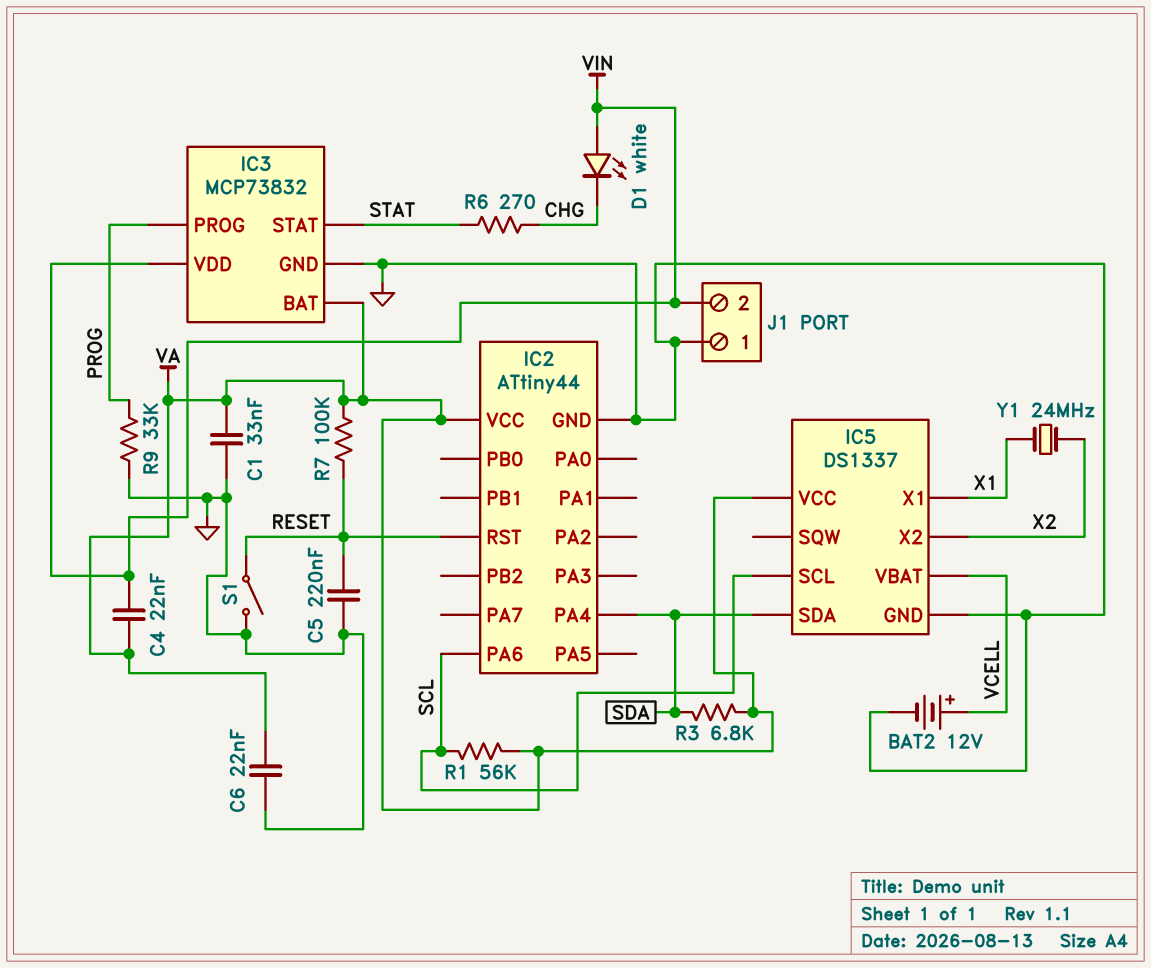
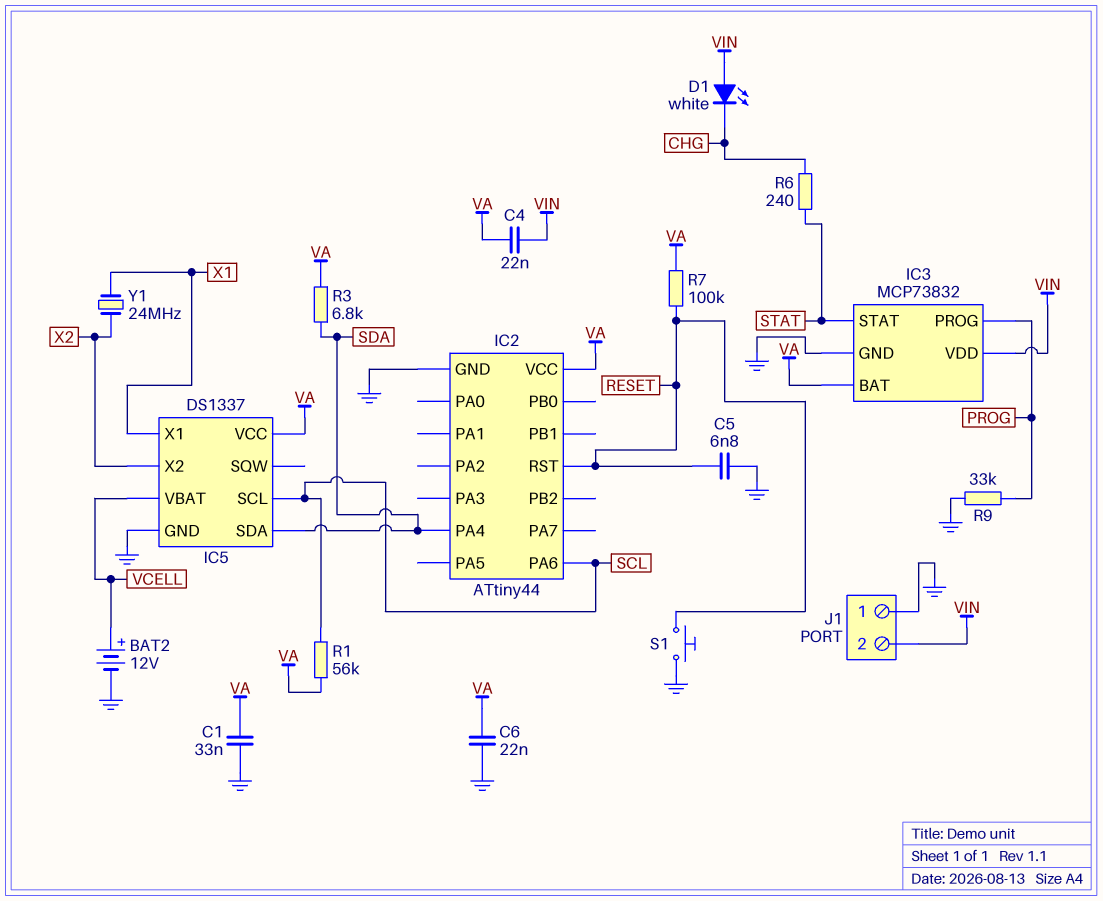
C5: 220nF (GND, RESET) -> 6.8nF (GND, RESET)
R6: 270 (CHG, STAT) -> 240 (CHG, STAT)
S1: switch (GND, RESET) -> button (GND, RESET)

